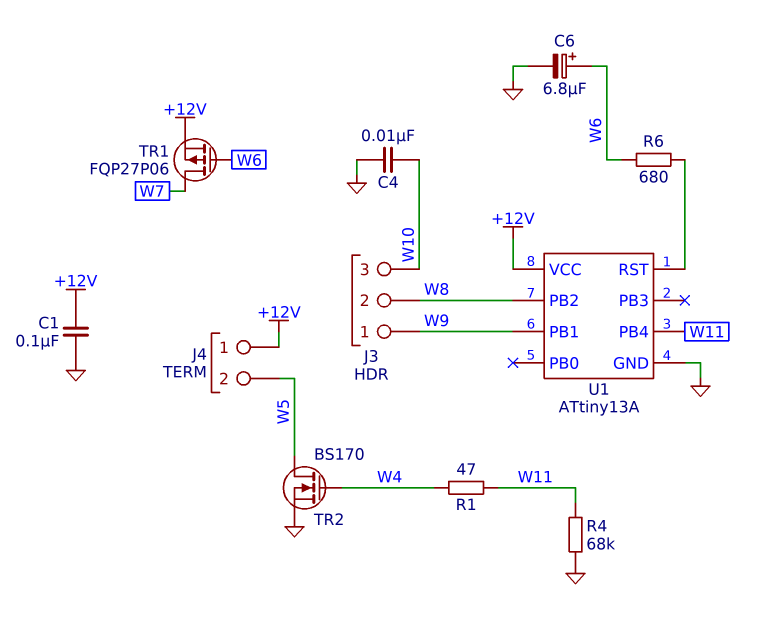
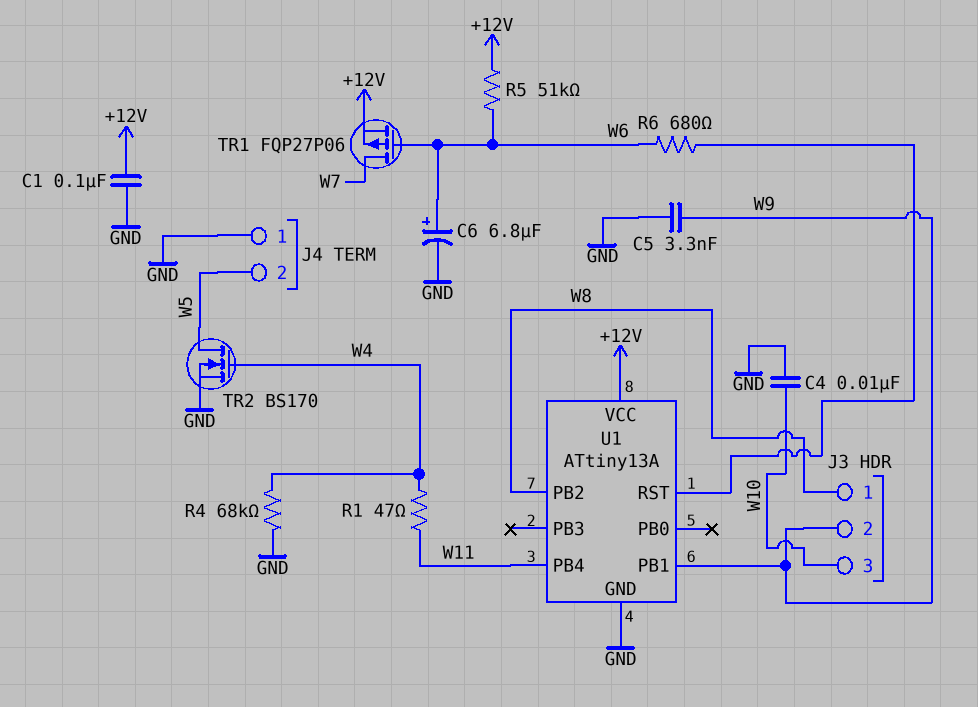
C5: none -> 3.3nF (GND, W9)
J3 pin 1: W9 -> W8
J3 pin 2: W8 -> W9
J4 pin 1: +12V -> GND
R4: 68k (GND, W11) -> 68k (GND, W4)
R5: none -> 51k (+12V, W6)

